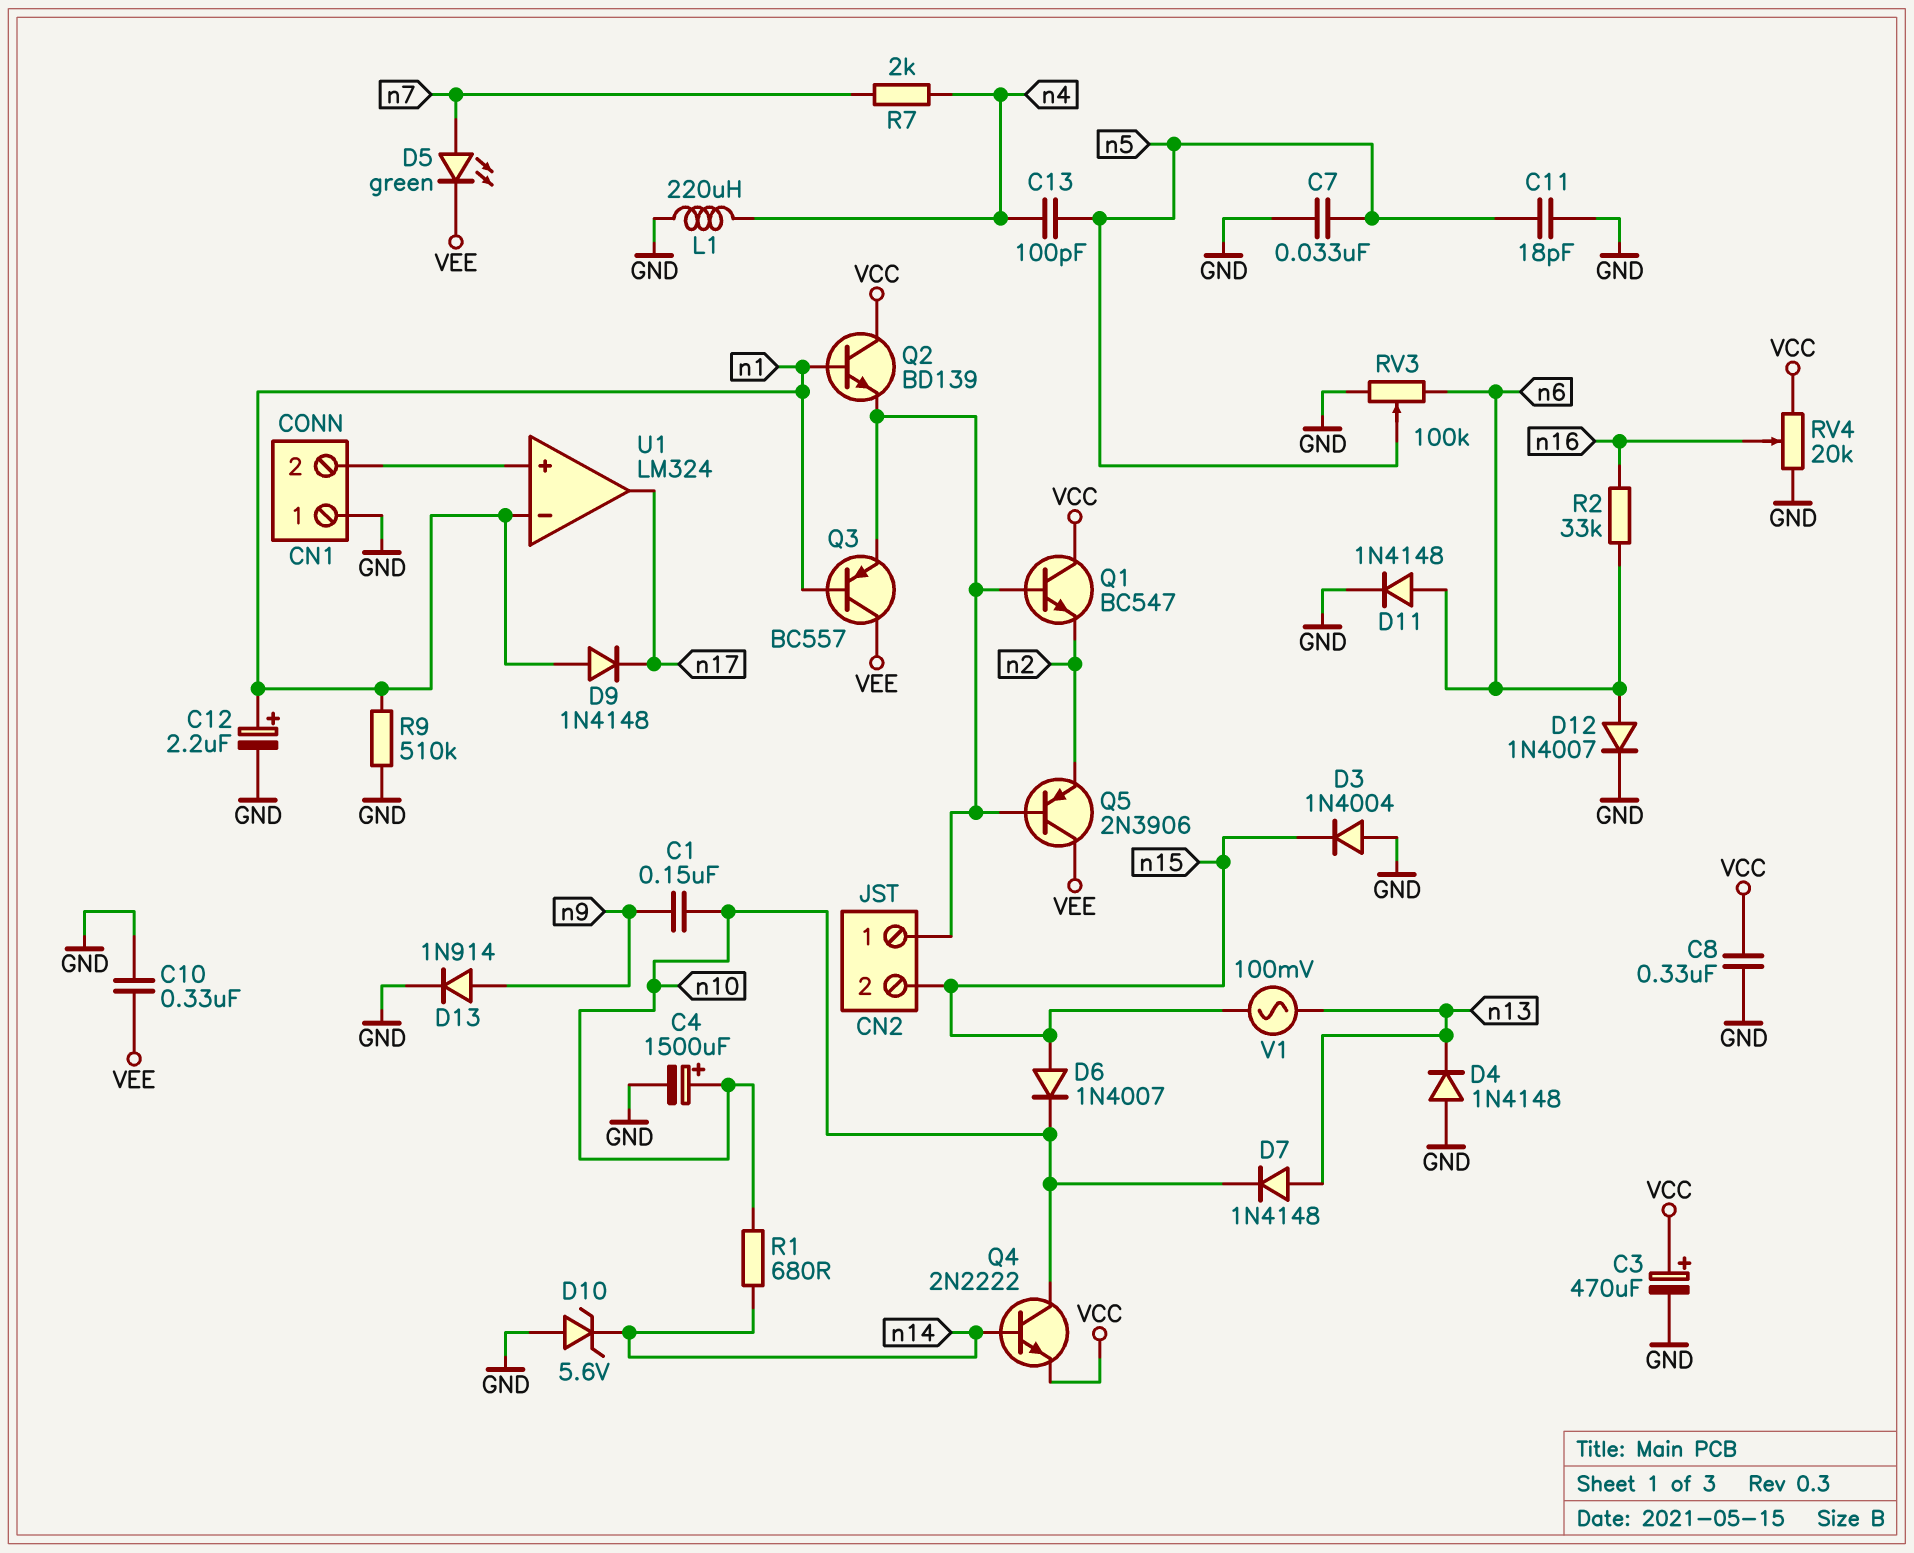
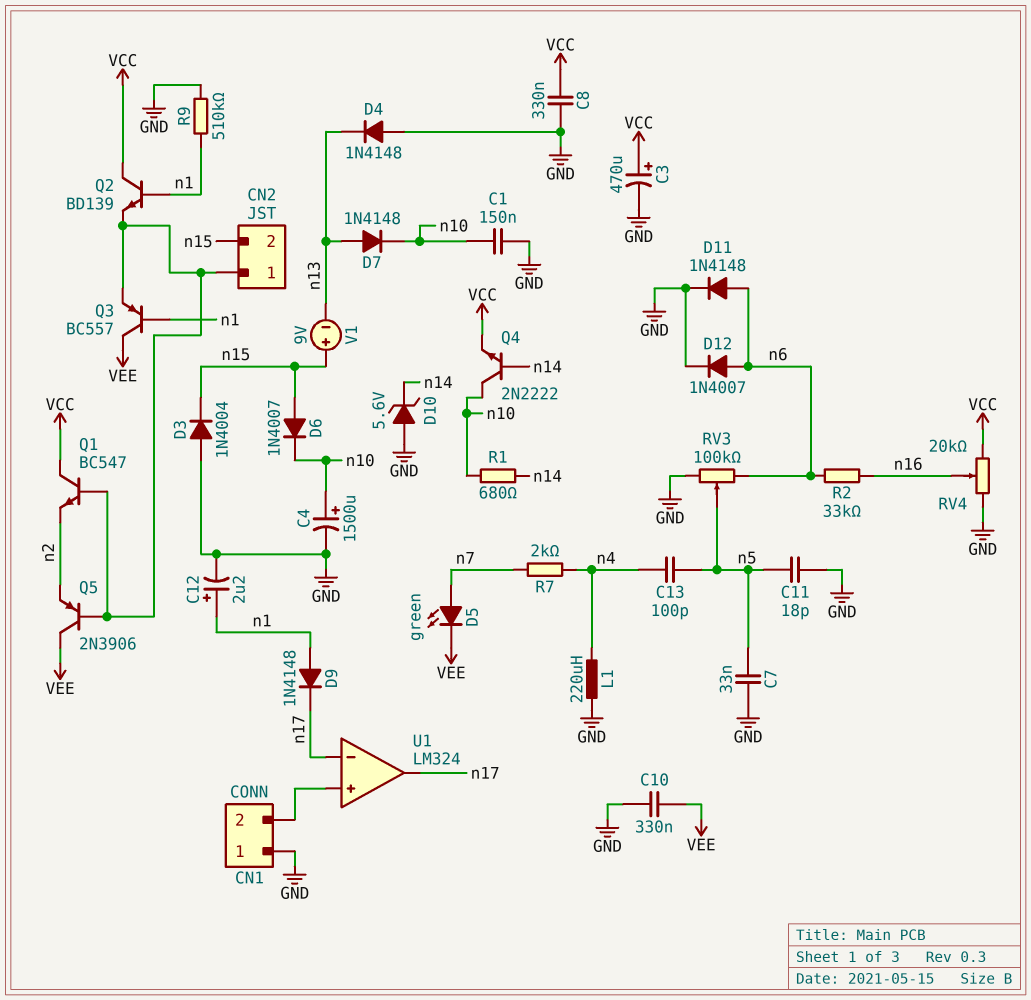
C1: 150nF (n9, n10) -> 150nF (GND, n10)
D13: diode 1N914 (A n9, K GND) -> none
U1 pin in-: n1 -> n17
V1: AC 100mV (n13, n15) -> 9V (plus n15, minus n13)

